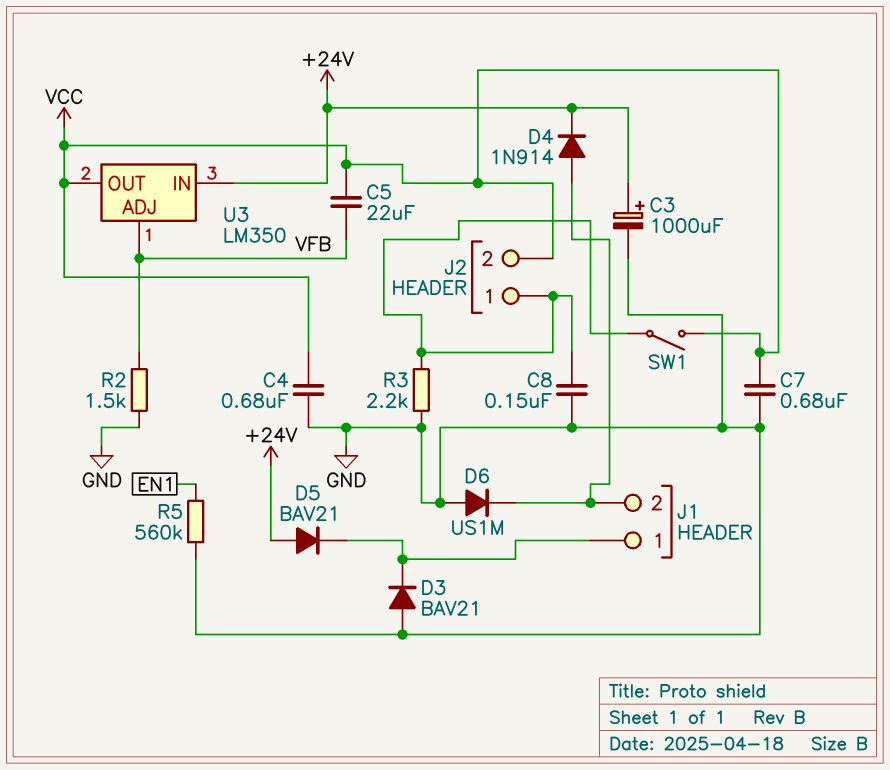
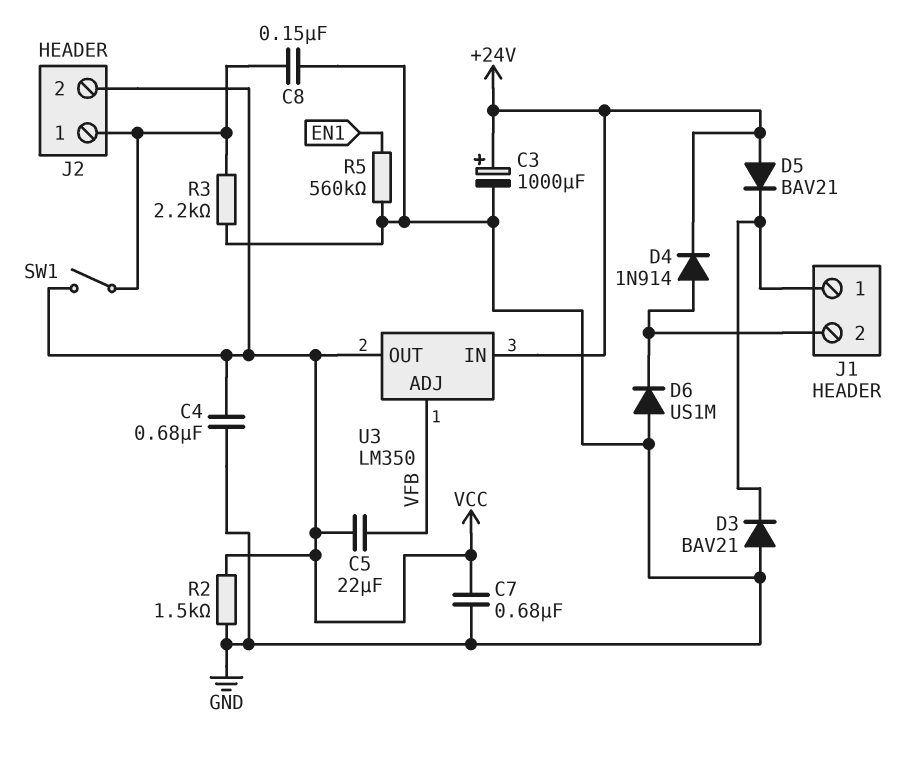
R2: 1.5k (GND, VFB) -> 1.5k (GND, VCC)

